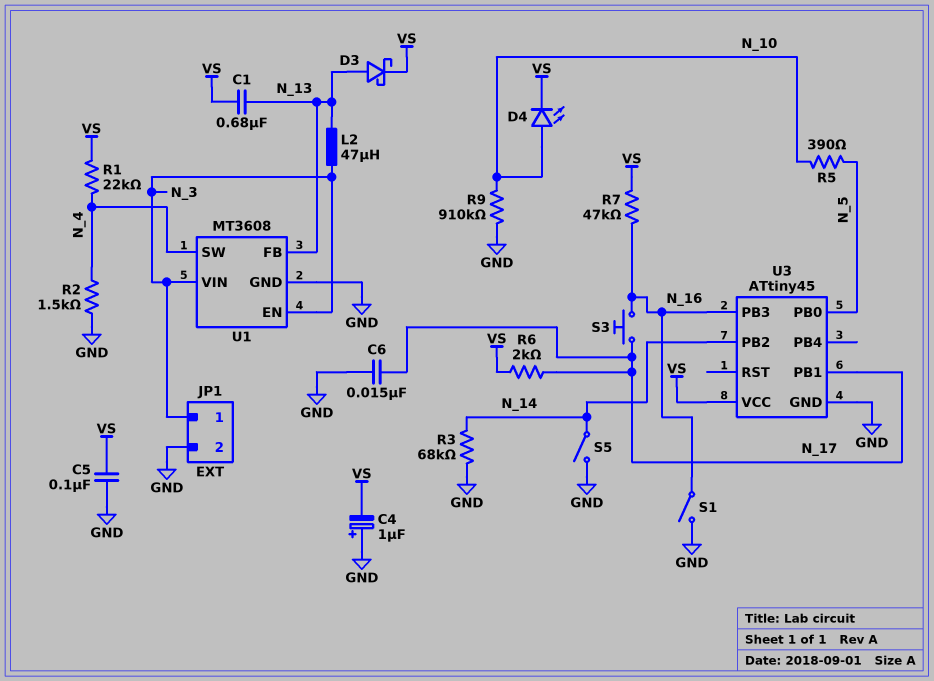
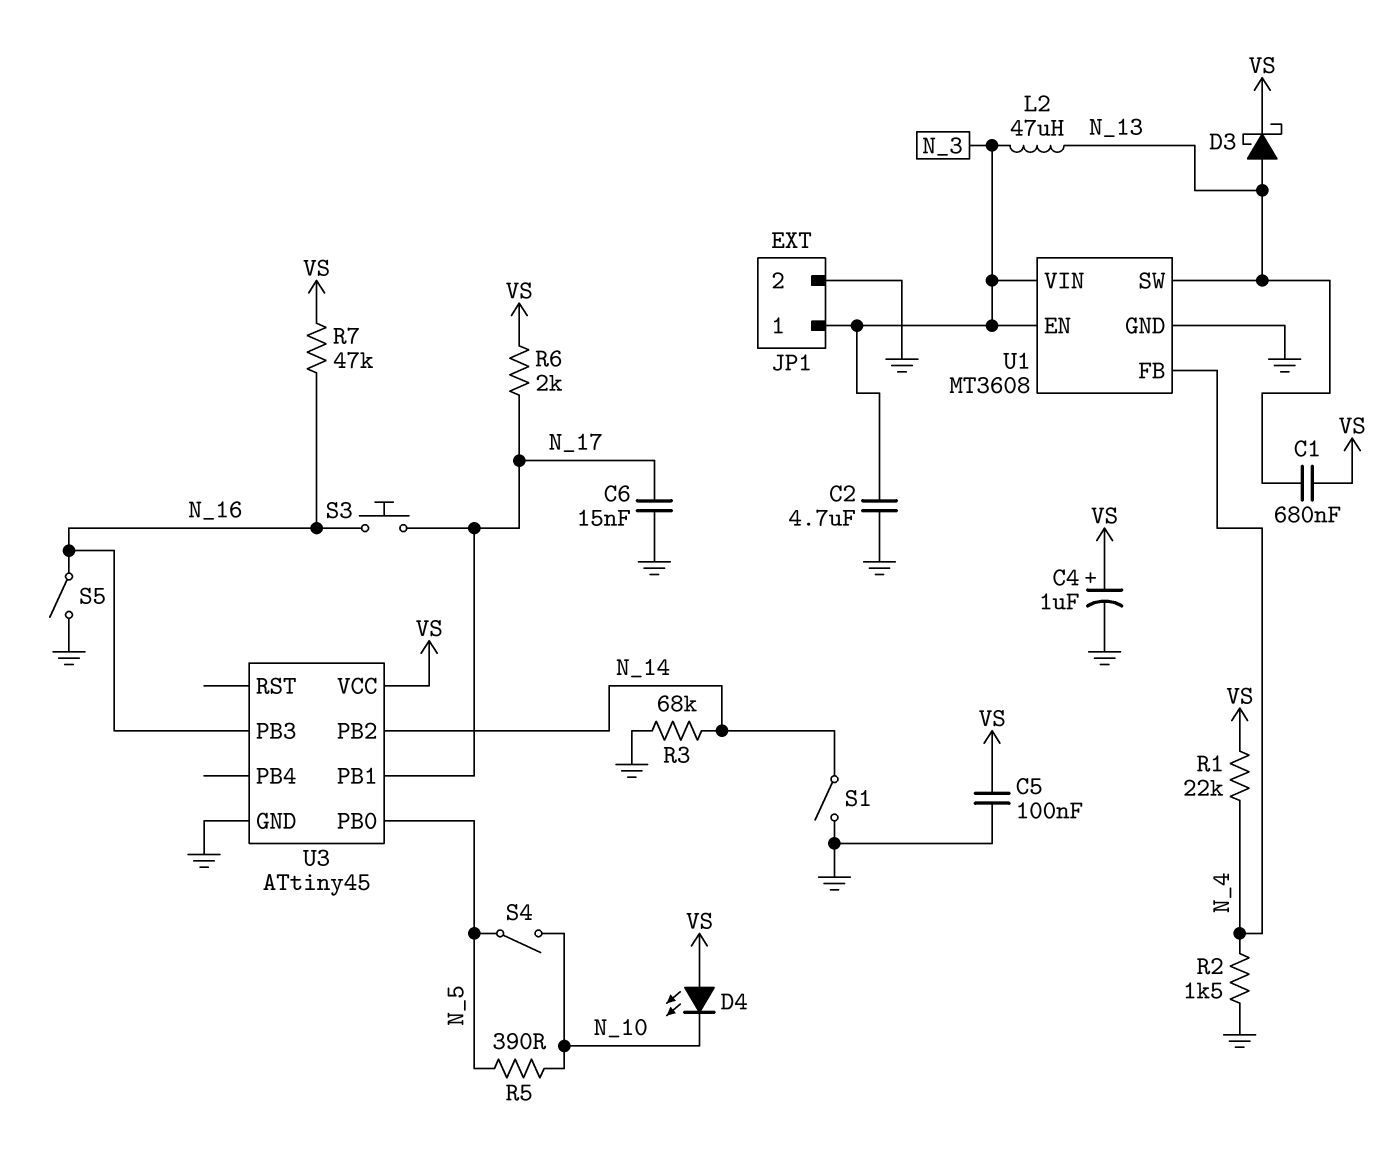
C2: none -> 4.7uF (GND, N_3)
C4: 1uF (plus GND, minus VS) -> 1uF (plus VS, minus GND)
D4: LED (A N_10, K VS) -> LED (A VS, K N_10)
R9: 910k (GND, N_10) -> none
S1: switch (GND, N_16) -> switch (GND, N_14)
S4: none -> switch (N_5, N_10)
S5: switch (GND, N_14) -> switch (GND, N_16)
U1 pin FB: N_13 -> N_4
U1 pin SW: N_4 -> N_13

